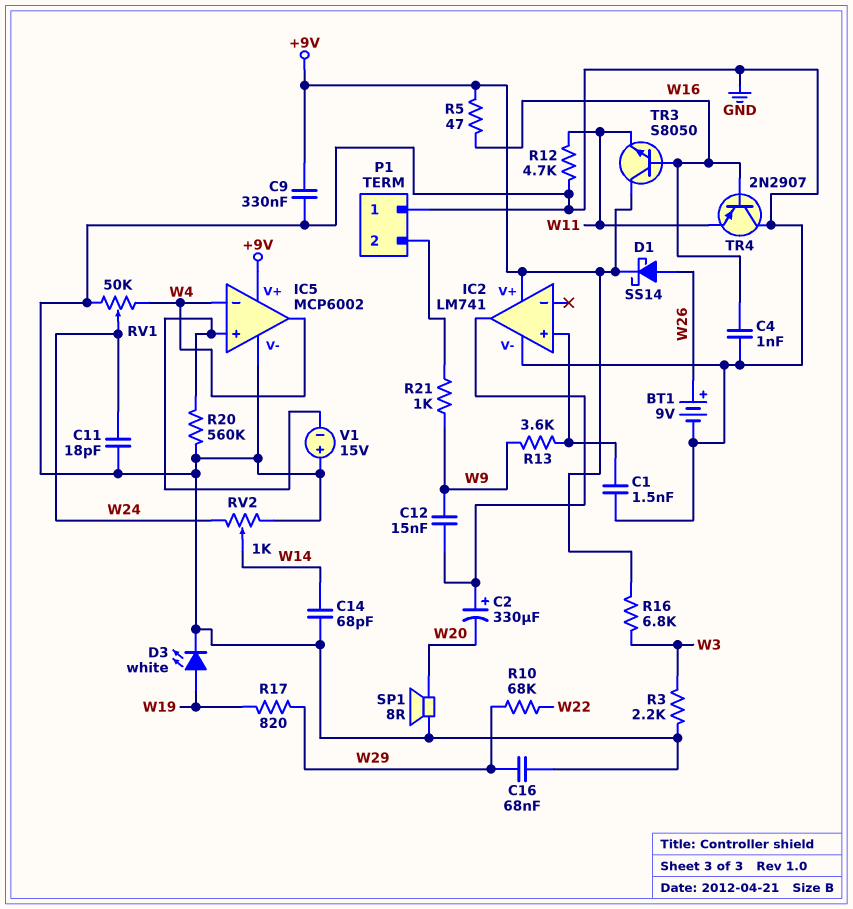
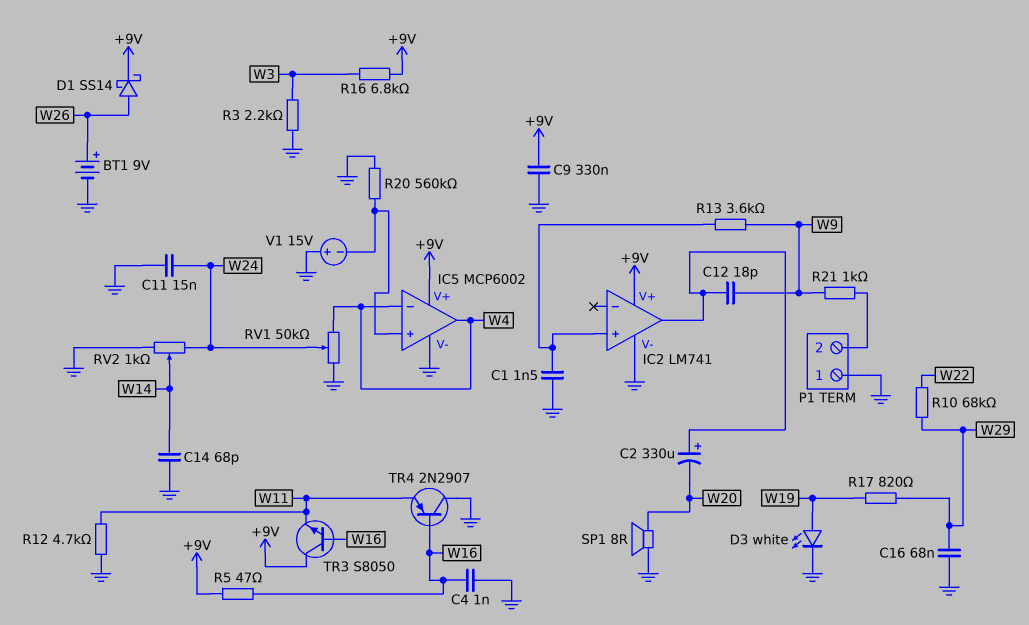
C11: 18pF (GND, W24) -> 15nF (GND, W24)
C12: 15nF (IC2/out, W9) -> 18pF (IC2/out, W9)

